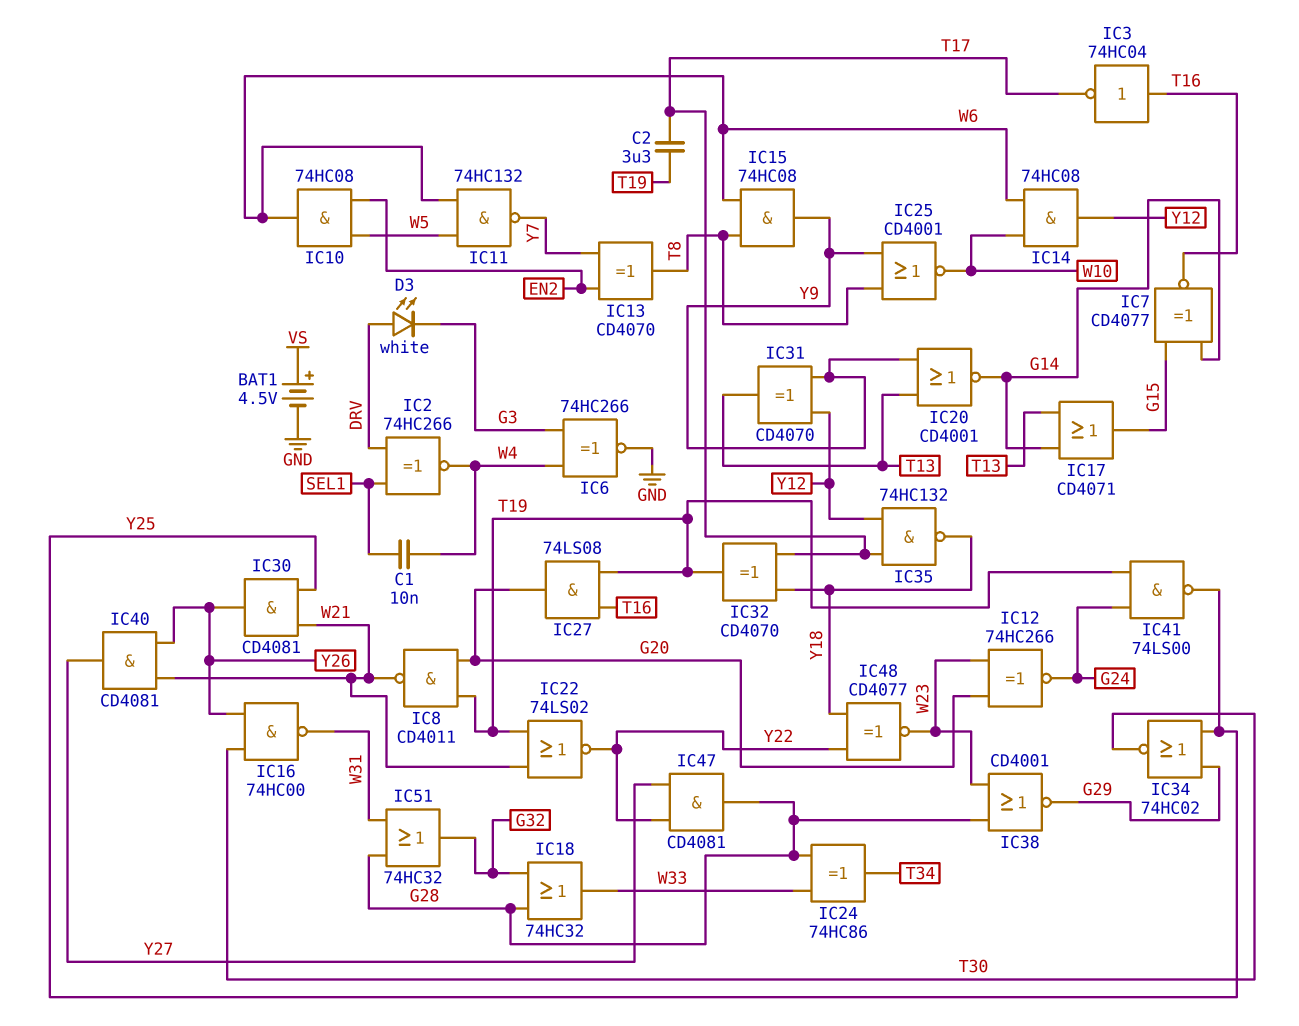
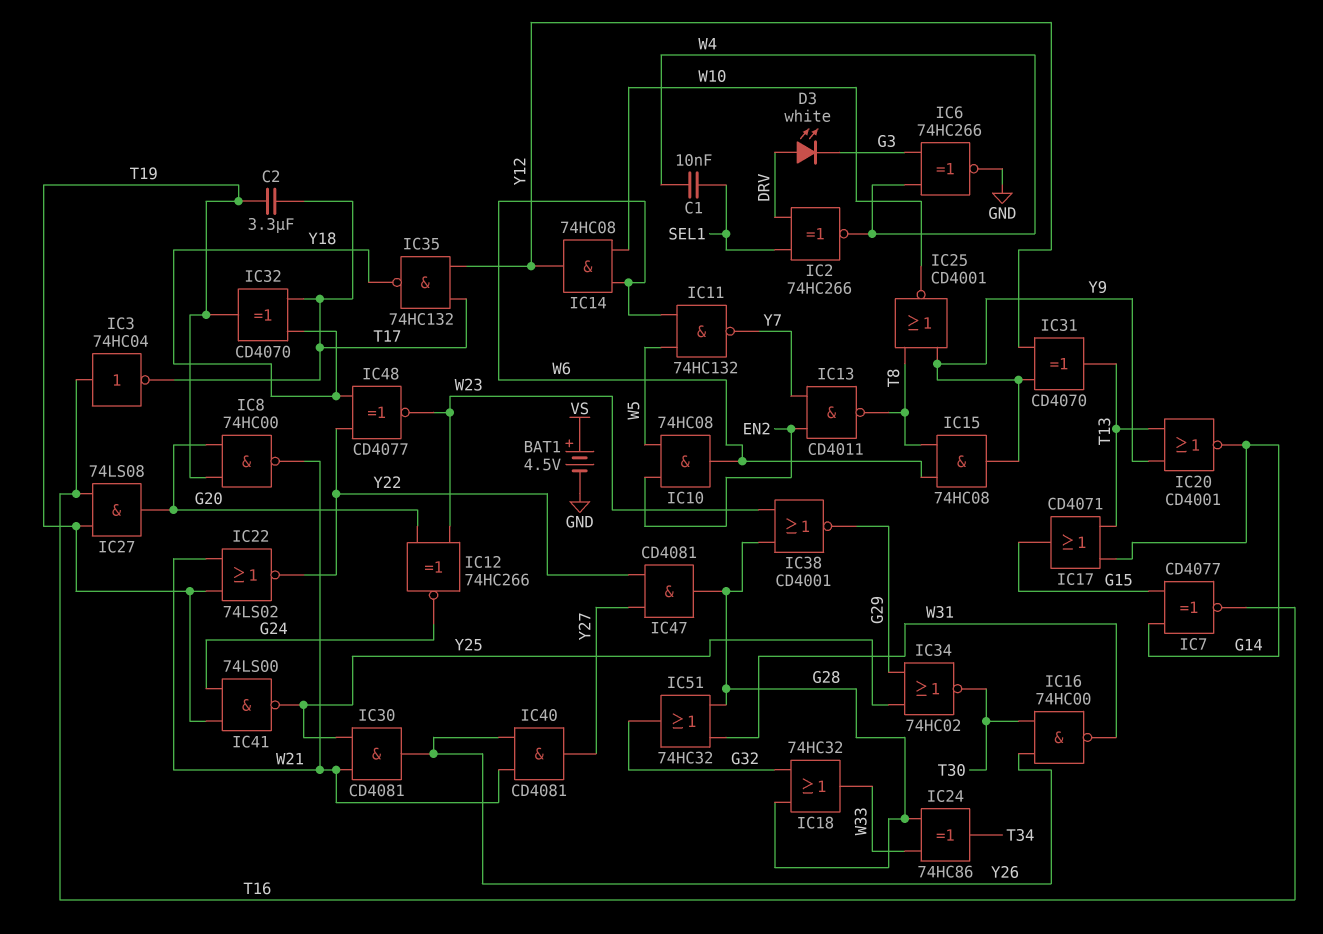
IC8: NAND CD4011 (in G20, in T19, out W21) -> NAND 74HC00 (in G20, in T19, out W21)
IC13: XOR CD4070 (in EN2, in Y7, out T8) -> NAND CD4011 (in EN2, in Y7, out T8)

